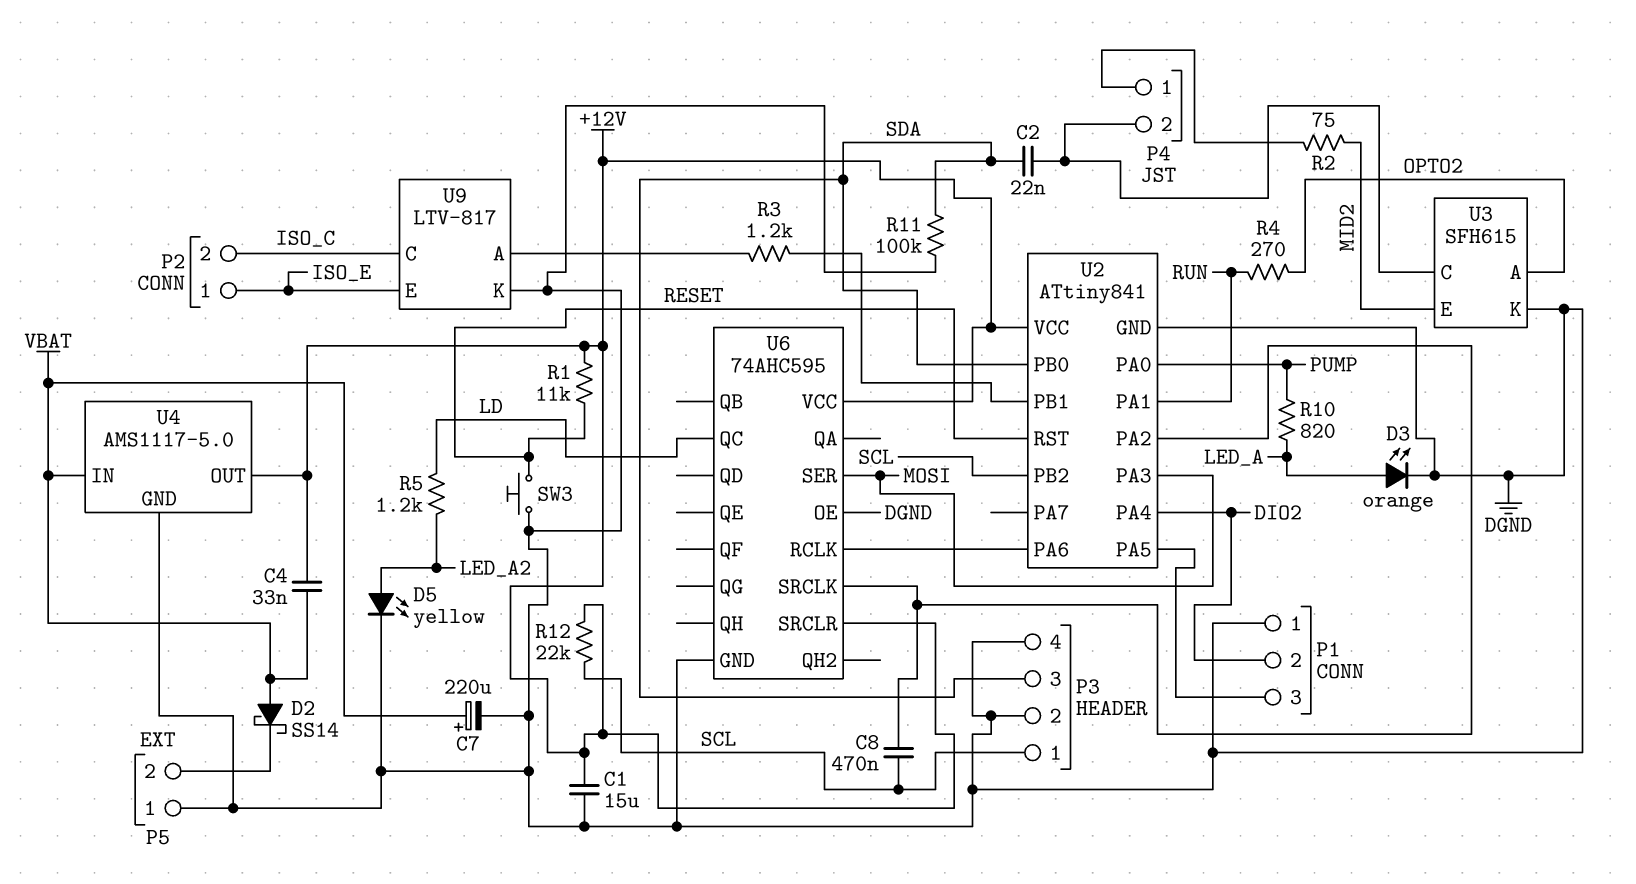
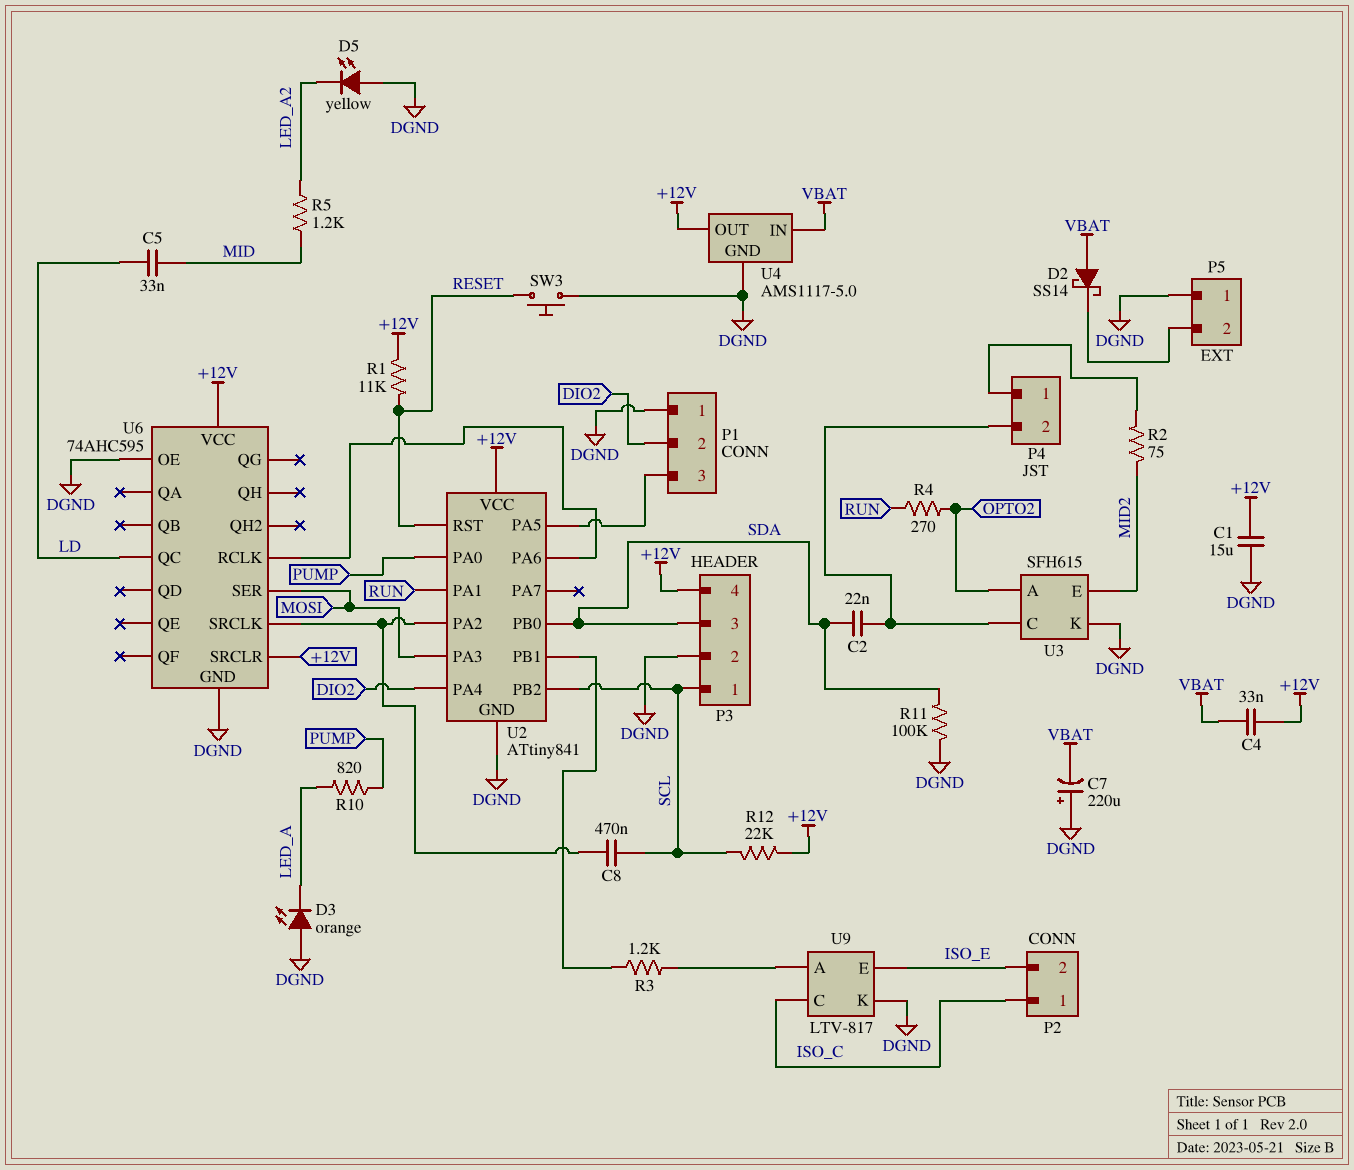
C5: none -> 33nF (LD, MID)
C7: 220uF (plus VBAT, minus DGND) -> 220uF (plus DGND, minus VBAT)
D3: LED orange (A LED_A, K DGND) -> LED orange (A DGND, K LED_A)
D5: LED yellow (A LED_A2, K DGND) -> LED yellow (A DGND, K LED_A2)
P2 pin 1: ISO_E -> ISO_C
P2 pin 2: ISO_C -> ISO_E
P3 pin 4: DGND -> +12V
R5: 1.2k (LD, LED_A2) -> 1.2k (LED_A2, MID)

